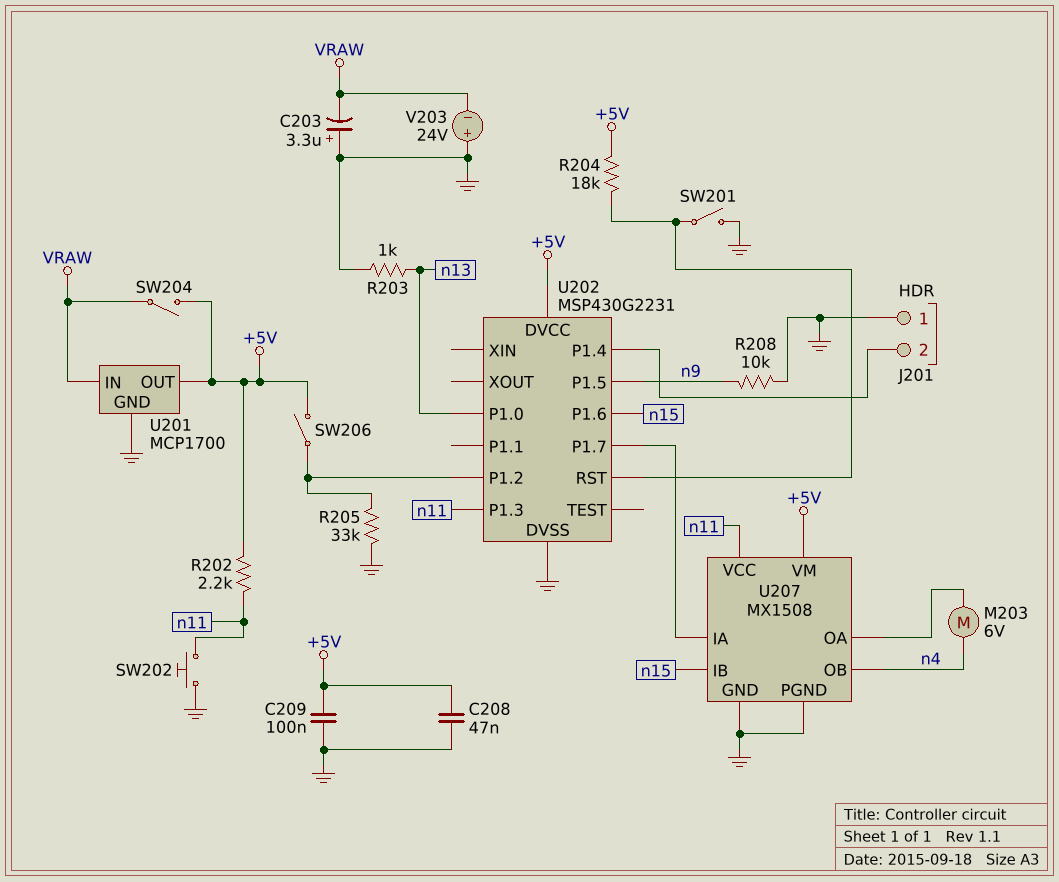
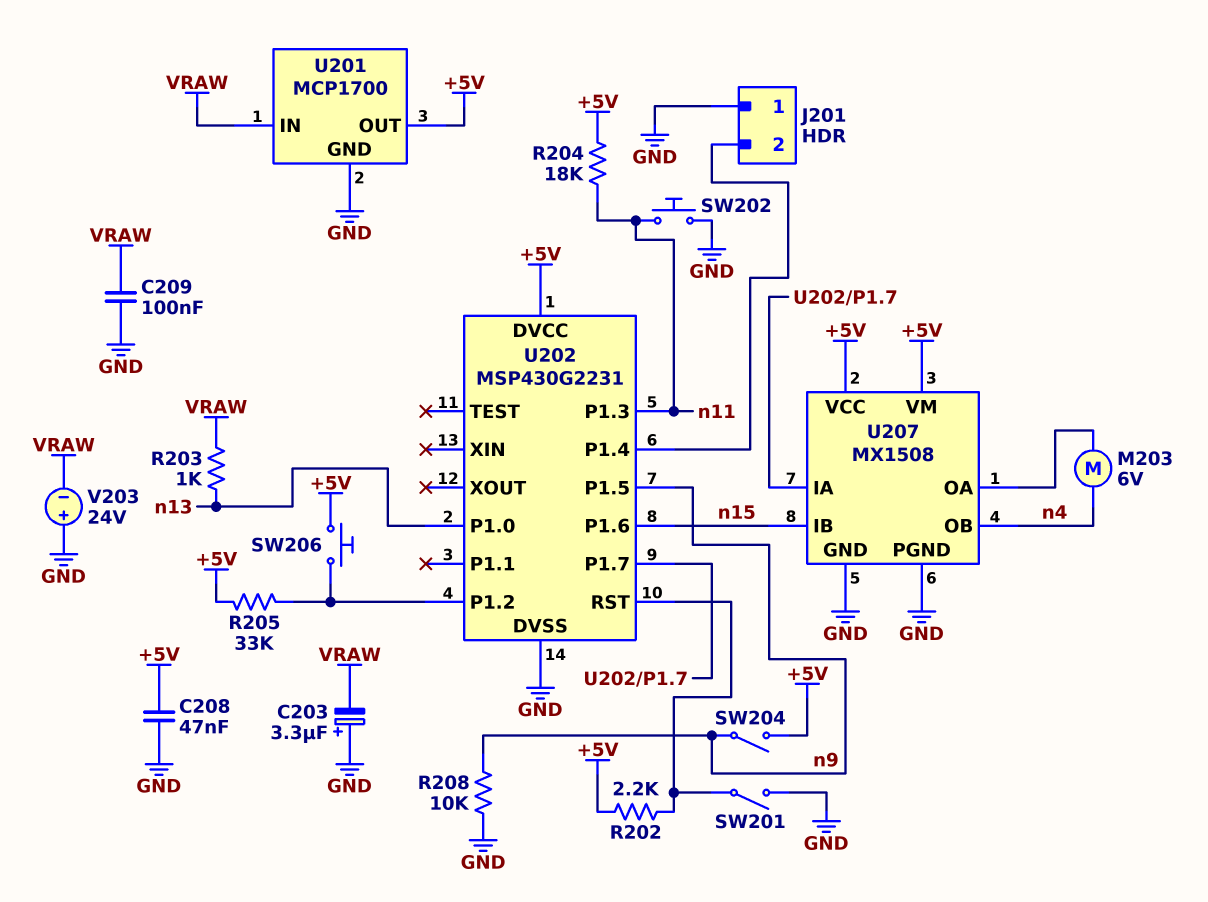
C209: 100nF (+5V, GND) -> 100nF (GND, VRAW)
R202: 2.2k (+5V, n11) -> 2.2k (+5V, U202/RST)
R203: 1k (GND, n13) -> 1k (VRAW, n13)
R204: 18k (+5V, U202/RST) -> 18k (+5V, n11)
R205: 33k (GND, U202/P1.2) -> 33k (+5V, U202/P1.2)
SW204: switch (+5V, VRAW) -> switch (+5V, n9)
SW206: switch (+5V, U202/P1.2) -> button (+5V, U202/P1.2)
U207 pin VCC: n11 -> +5V

